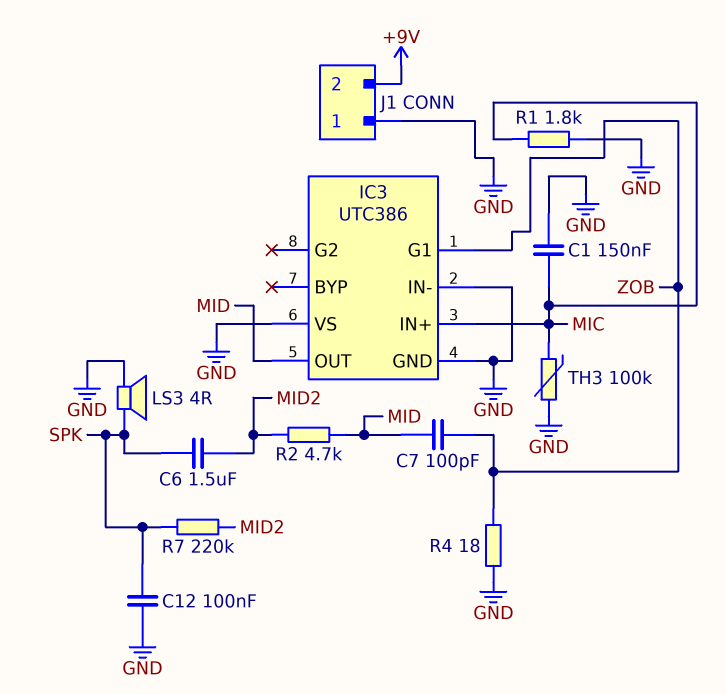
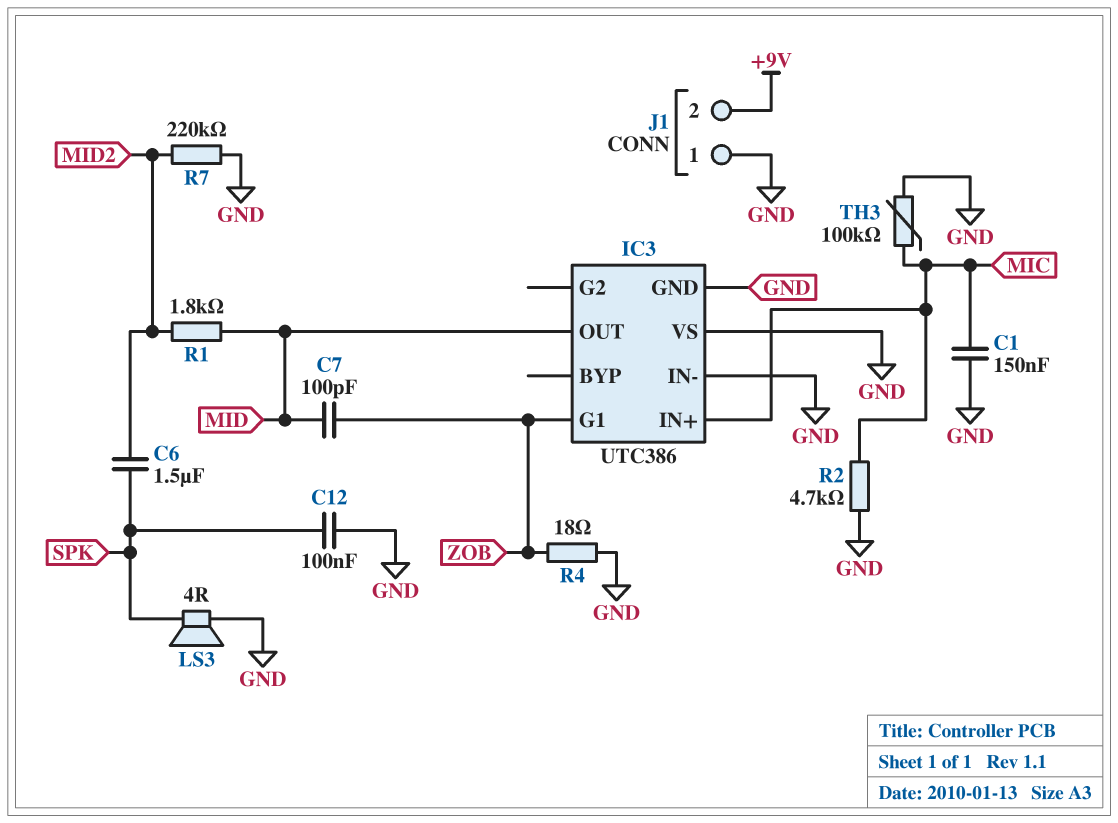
R1: 1.8k (GND, MIC) -> 1.8k (MID, MID2)
R2: 4.7k (MID, MID2) -> 4.7k (GND, MIC)
R7: 220k (MID2, SPK) -> 220k (GND, MID2)

